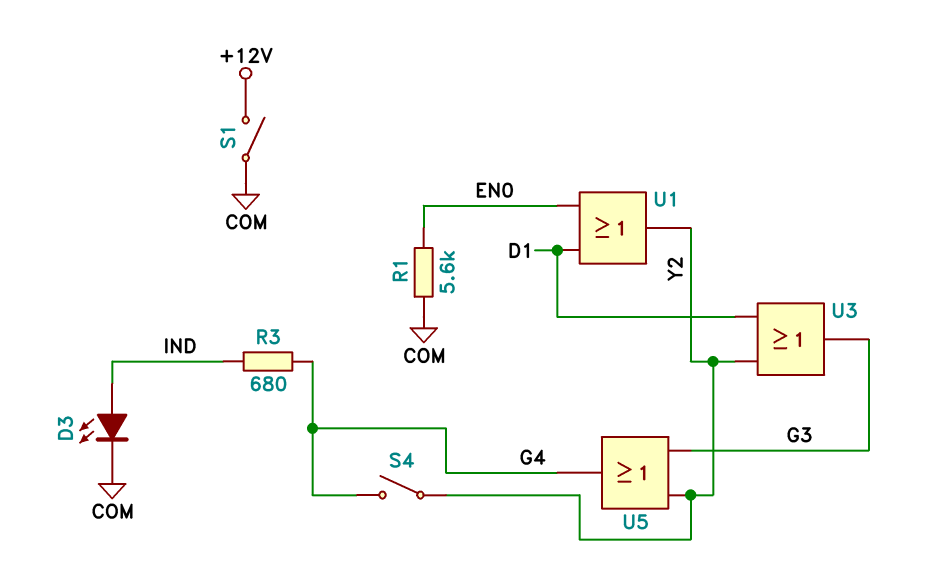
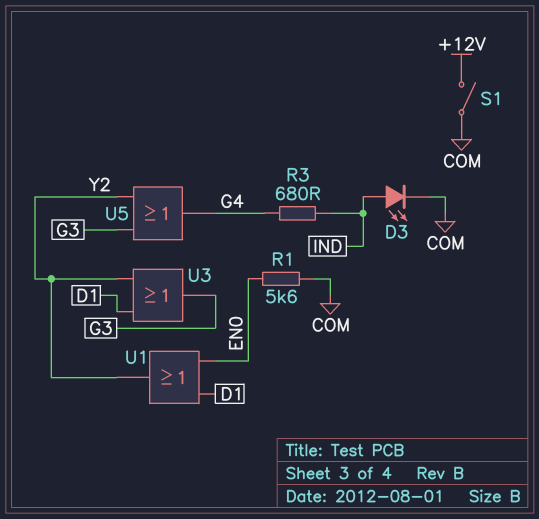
S4: switch (G4, Y2) -> none

